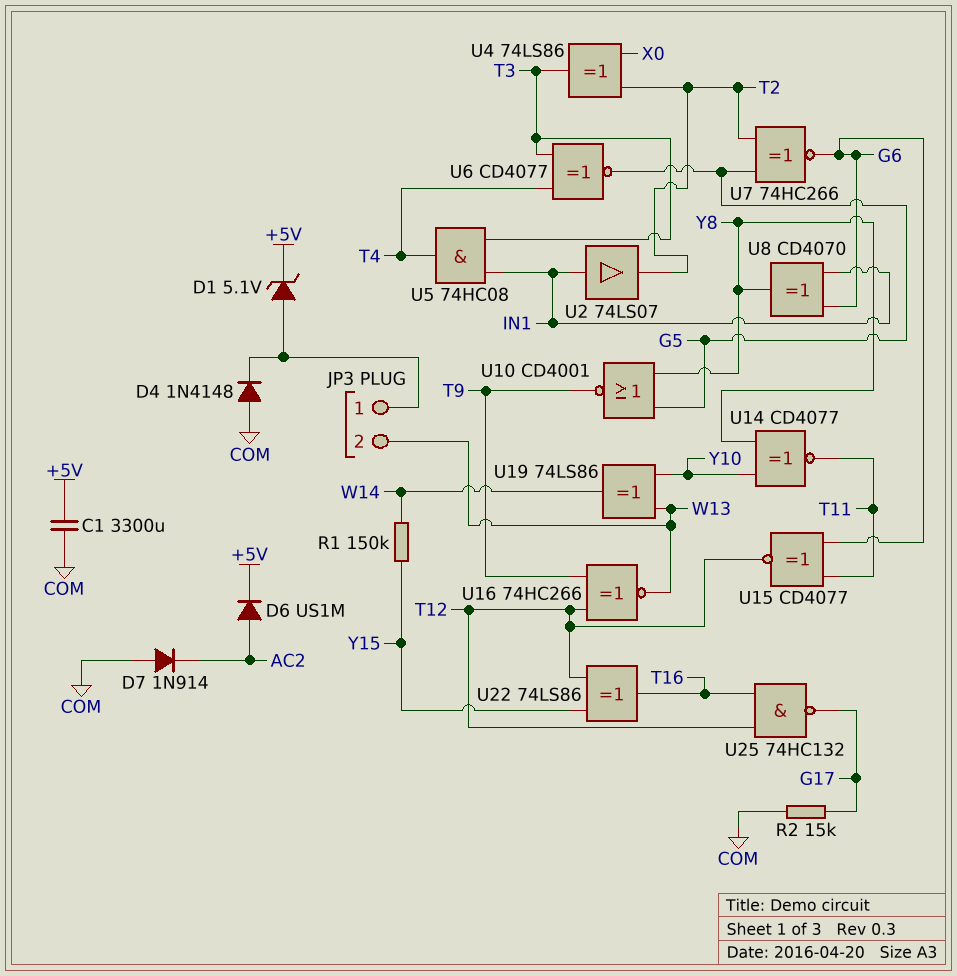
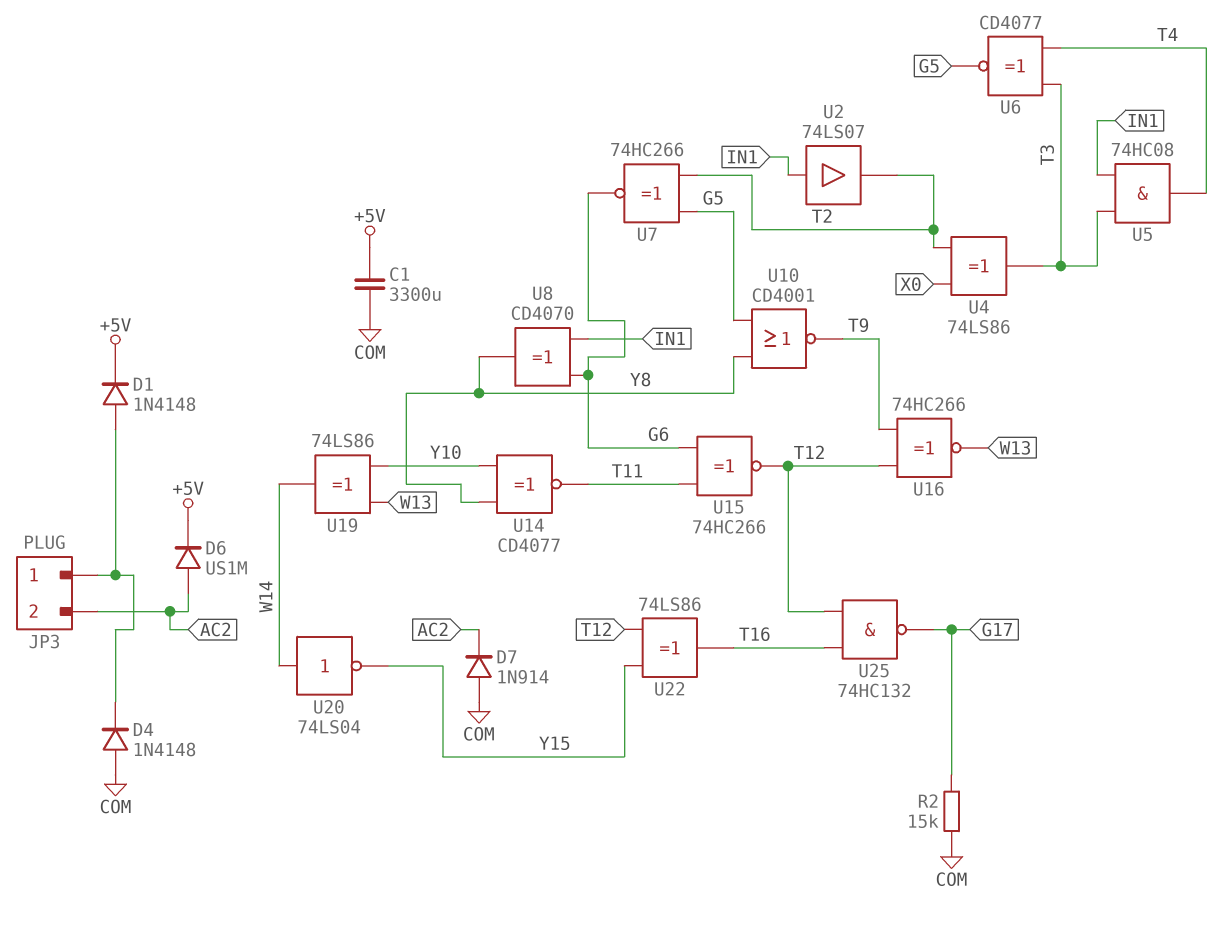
D1: zener 5.1V (A JP3/1, K +5V) -> diode 1N4148 (A JP3/1, K +5V)
JP3 pin 2: W13 -> AC2
R1: 150k (W14, Y15) -> none
U15: XNOR CD4077 (in G6, in T11, out T12) -> XNOR 74HC266 (in G6, in T11, out T12)
U20: none -> NOT 74LS04 (in W14, out Y15)

